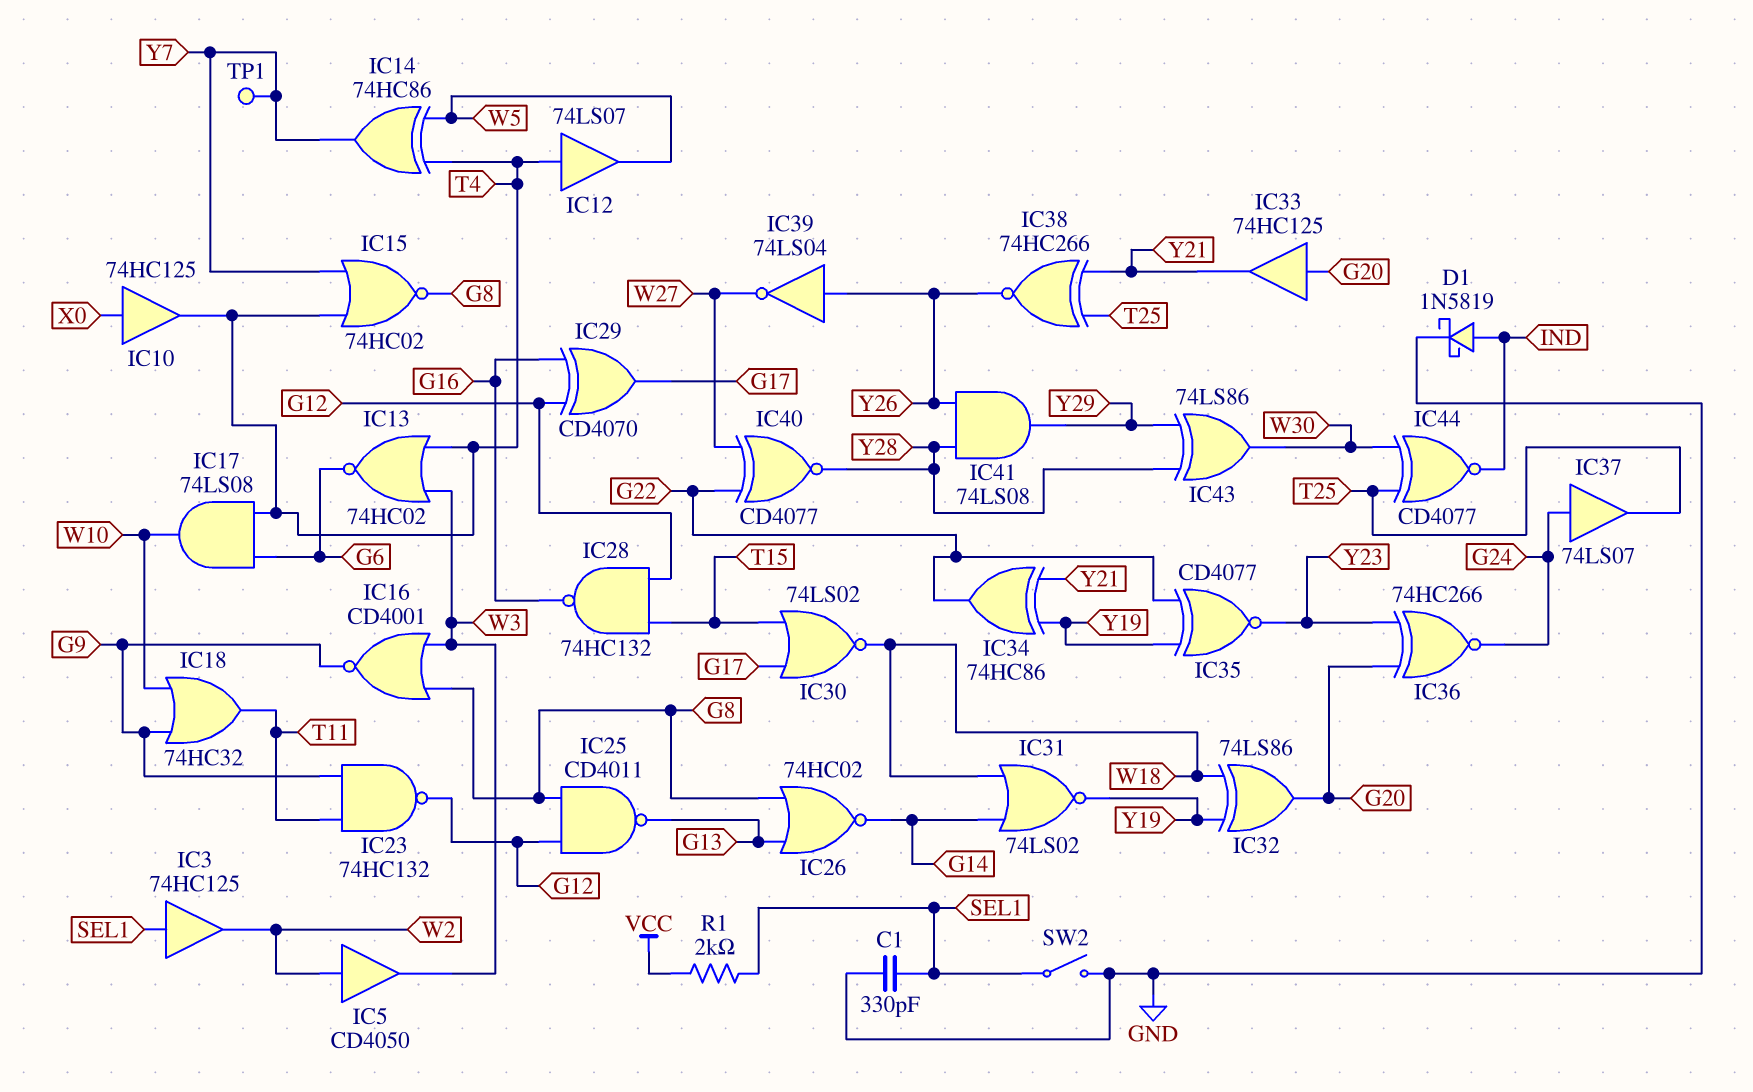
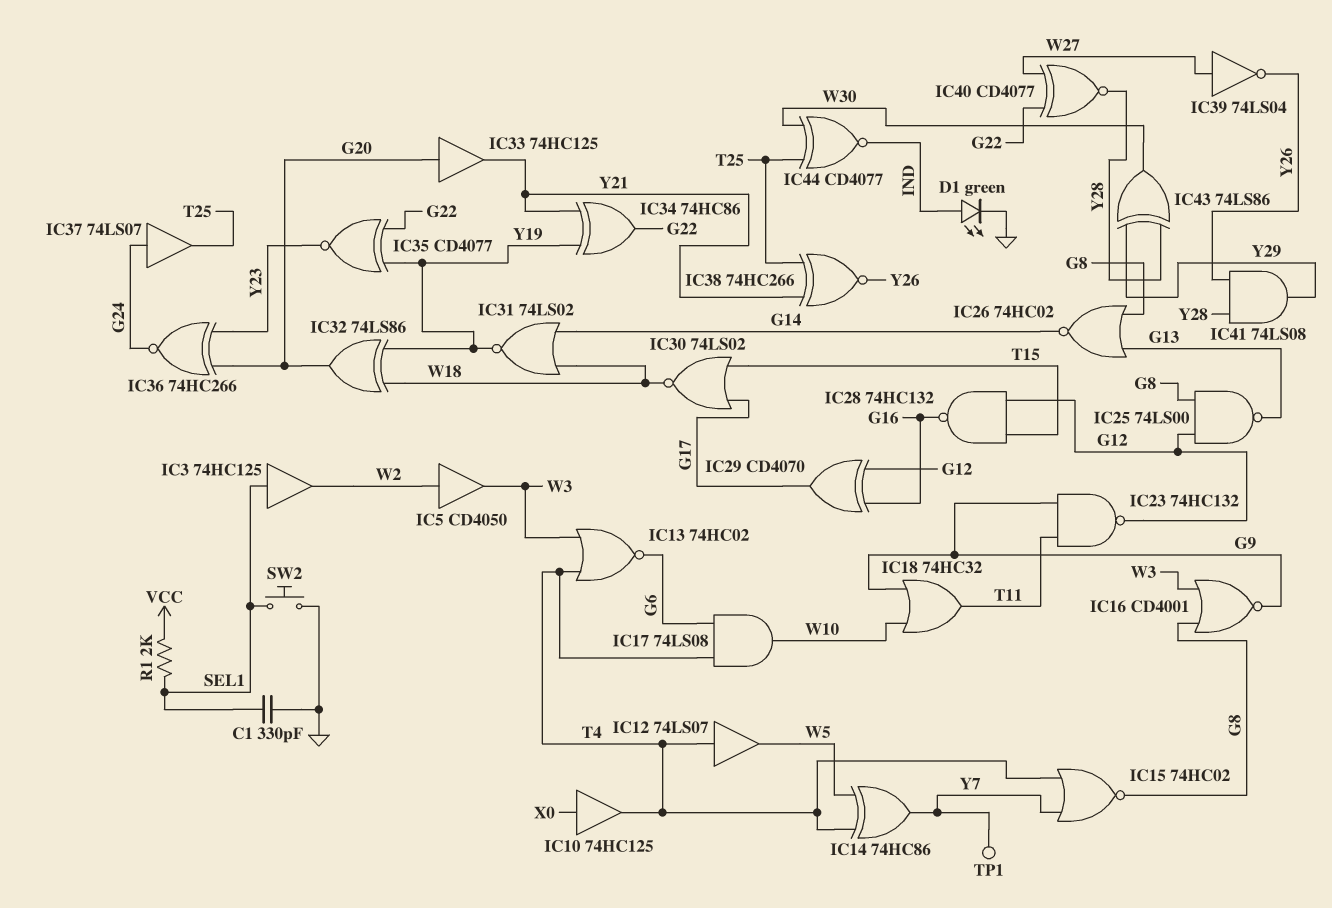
D1: schottky 1N5819 (A IND, K GND) -> LED green (A IND, K GND)
IC25: NAND CD4011 (in G8, in G12, out G13) -> NAND 74LS00 (in G8, in G12, out G13)
IC39: NOT 74LS04 (in Y26, out W27) -> NOT 74LS04 (in W27, out Y26)
SW2: switch (GND, SEL1) -> button (GND, SEL1)

